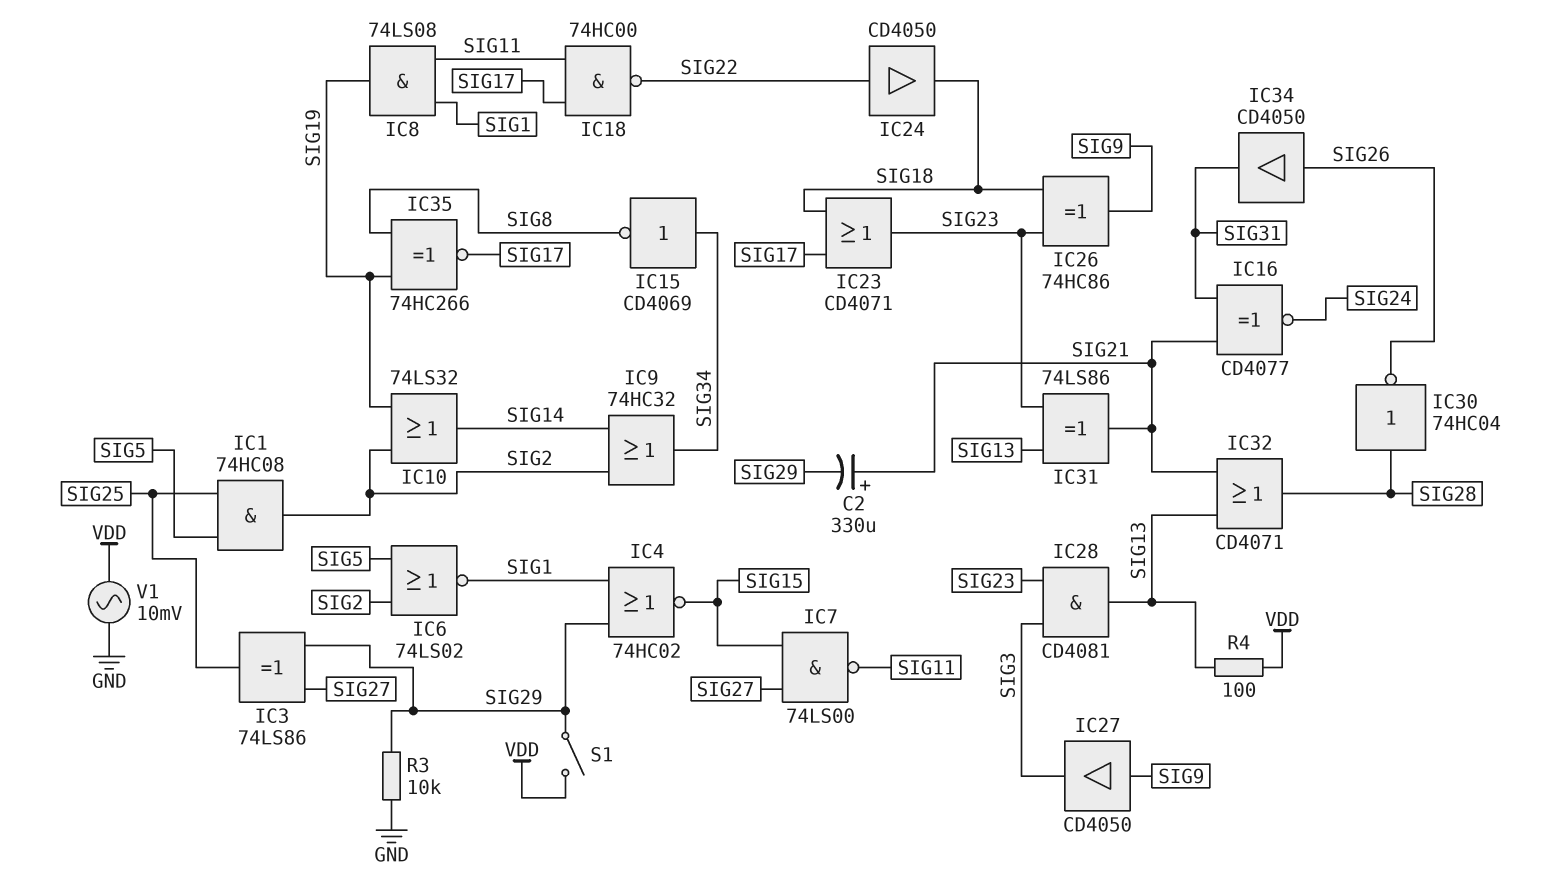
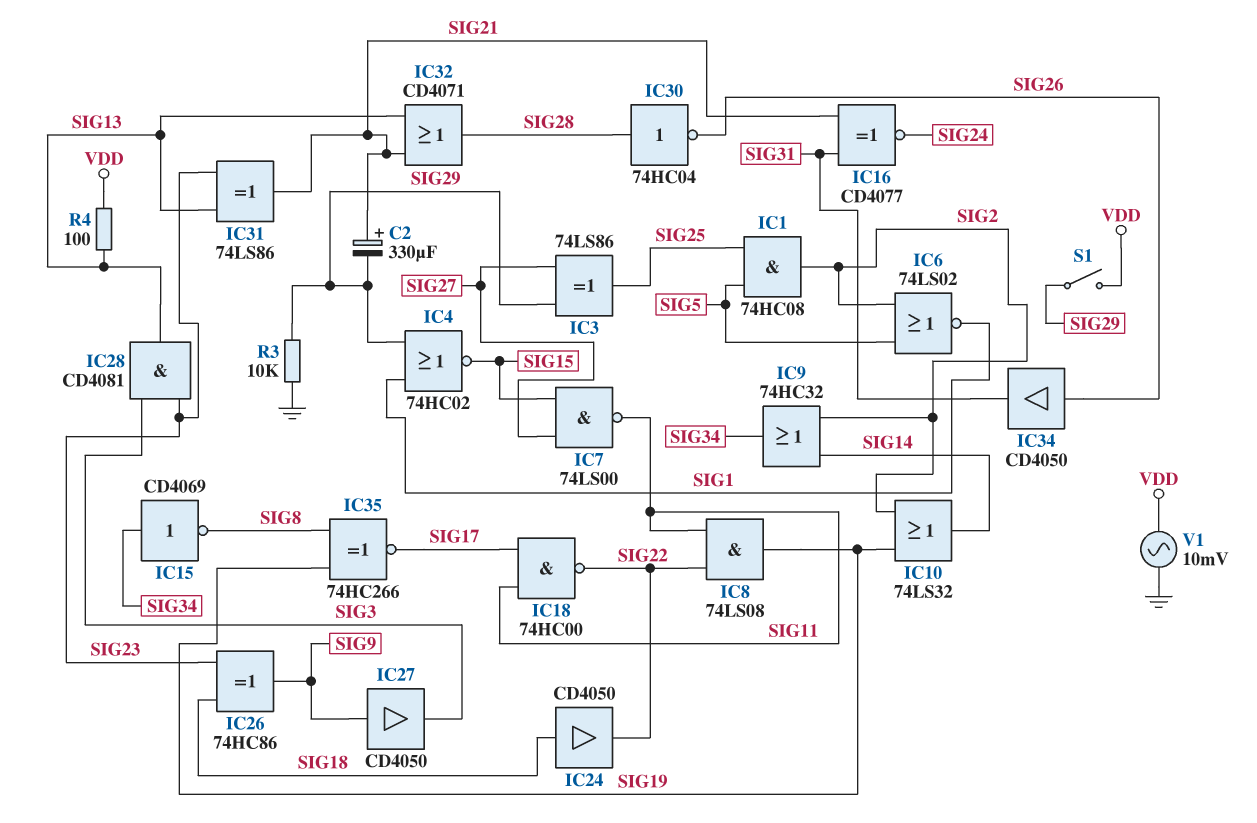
IC8: AND 74LS08 (in SIG1, in SIG11, out SIG19) -> AND 74LS08 (in SIG11, in SIG22, out SIG19)
IC23: OR CD4071 (in SIG17, in SIG18, out SIG23) -> none
IC24: buffer CD4050 (in SIG22, out SIG18) -> buffer CD4050 (in SIG18, out SIG22)

